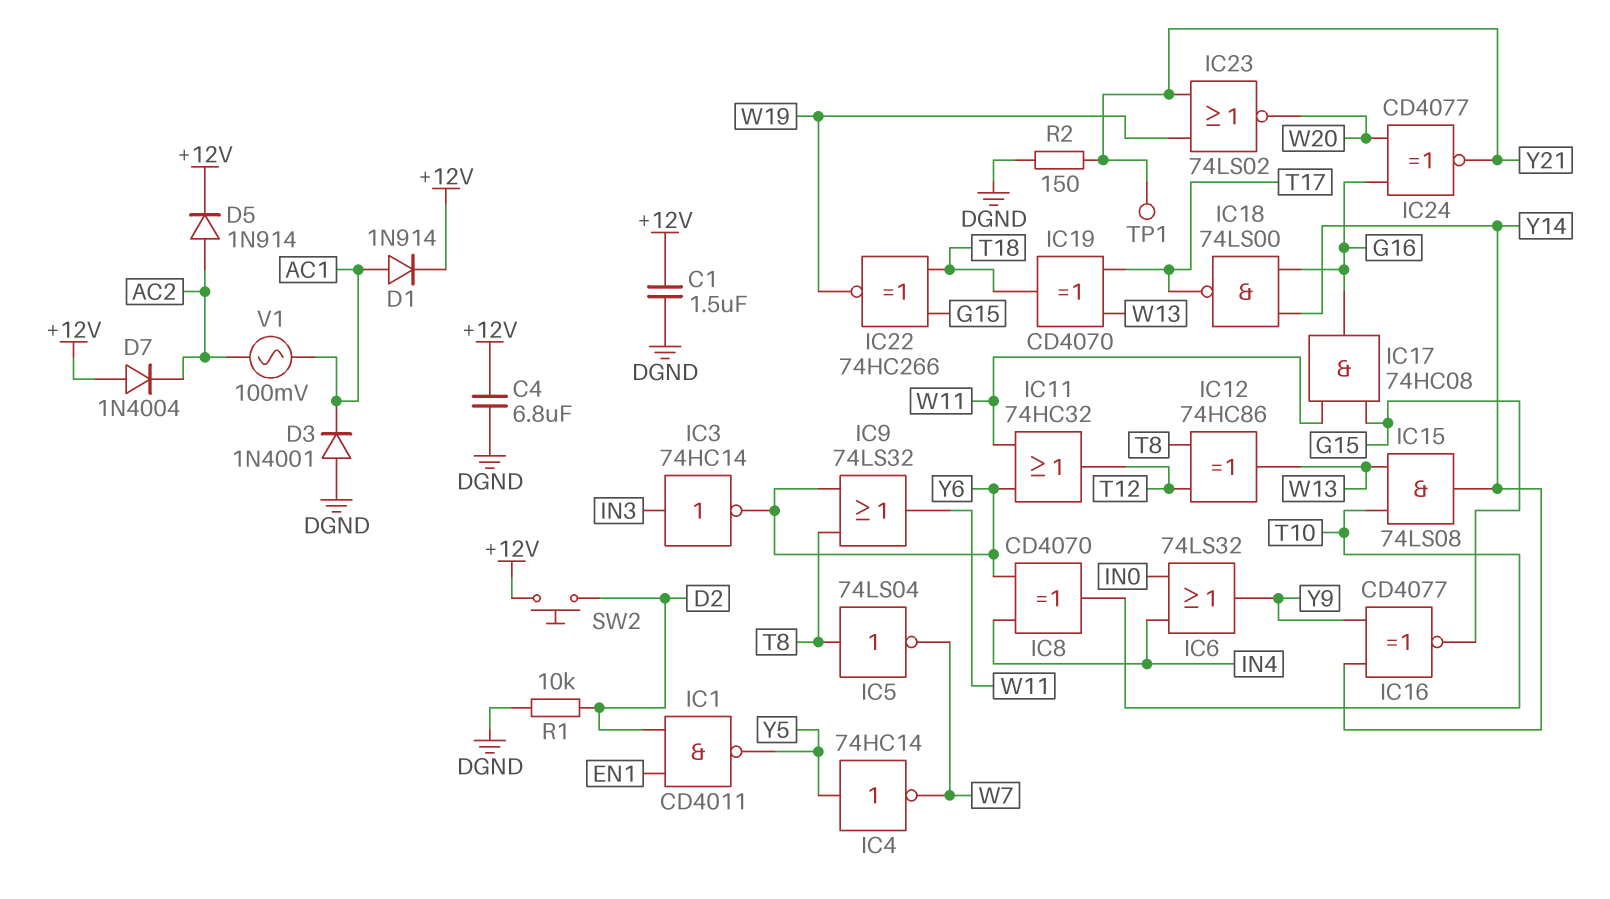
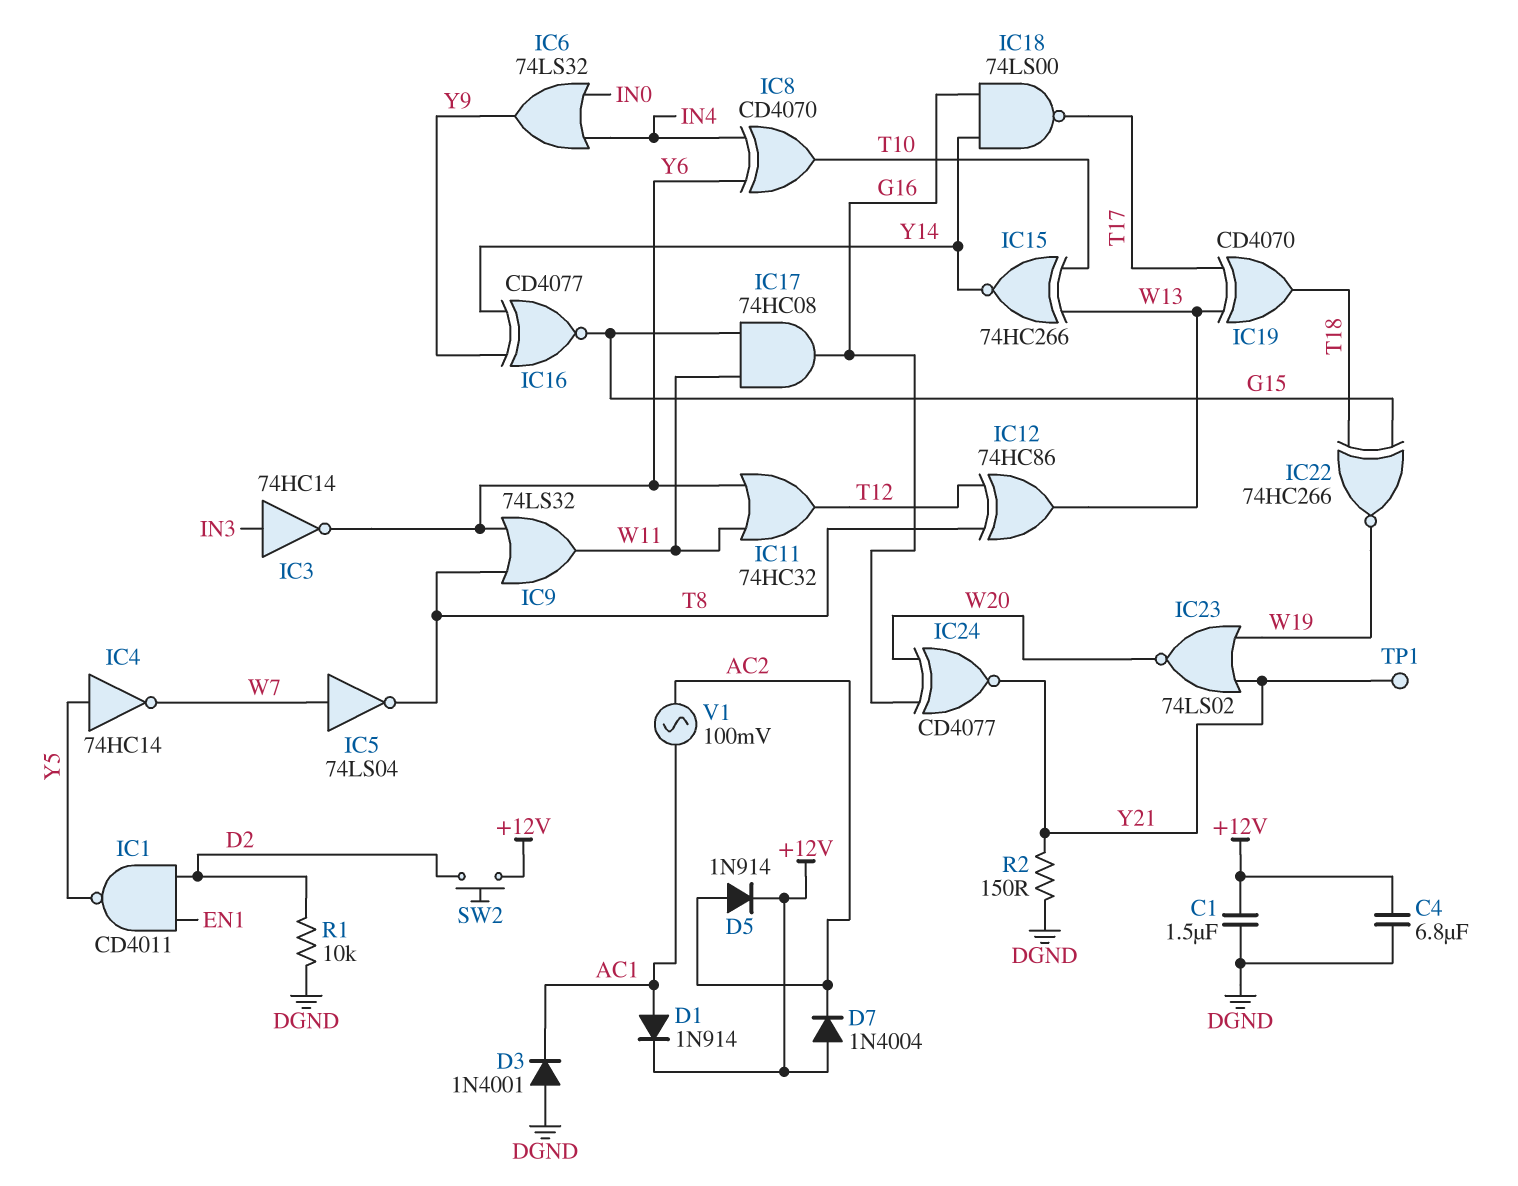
IC5: NOT 74LS04 (in T8, out W7) -> NOT 74LS04 (in W7, out T8)
IC15: AND 74LS08 (in T10, in W13, out Y14) -> XNOR 74HC266 (in T10, in W13, out Y14)

